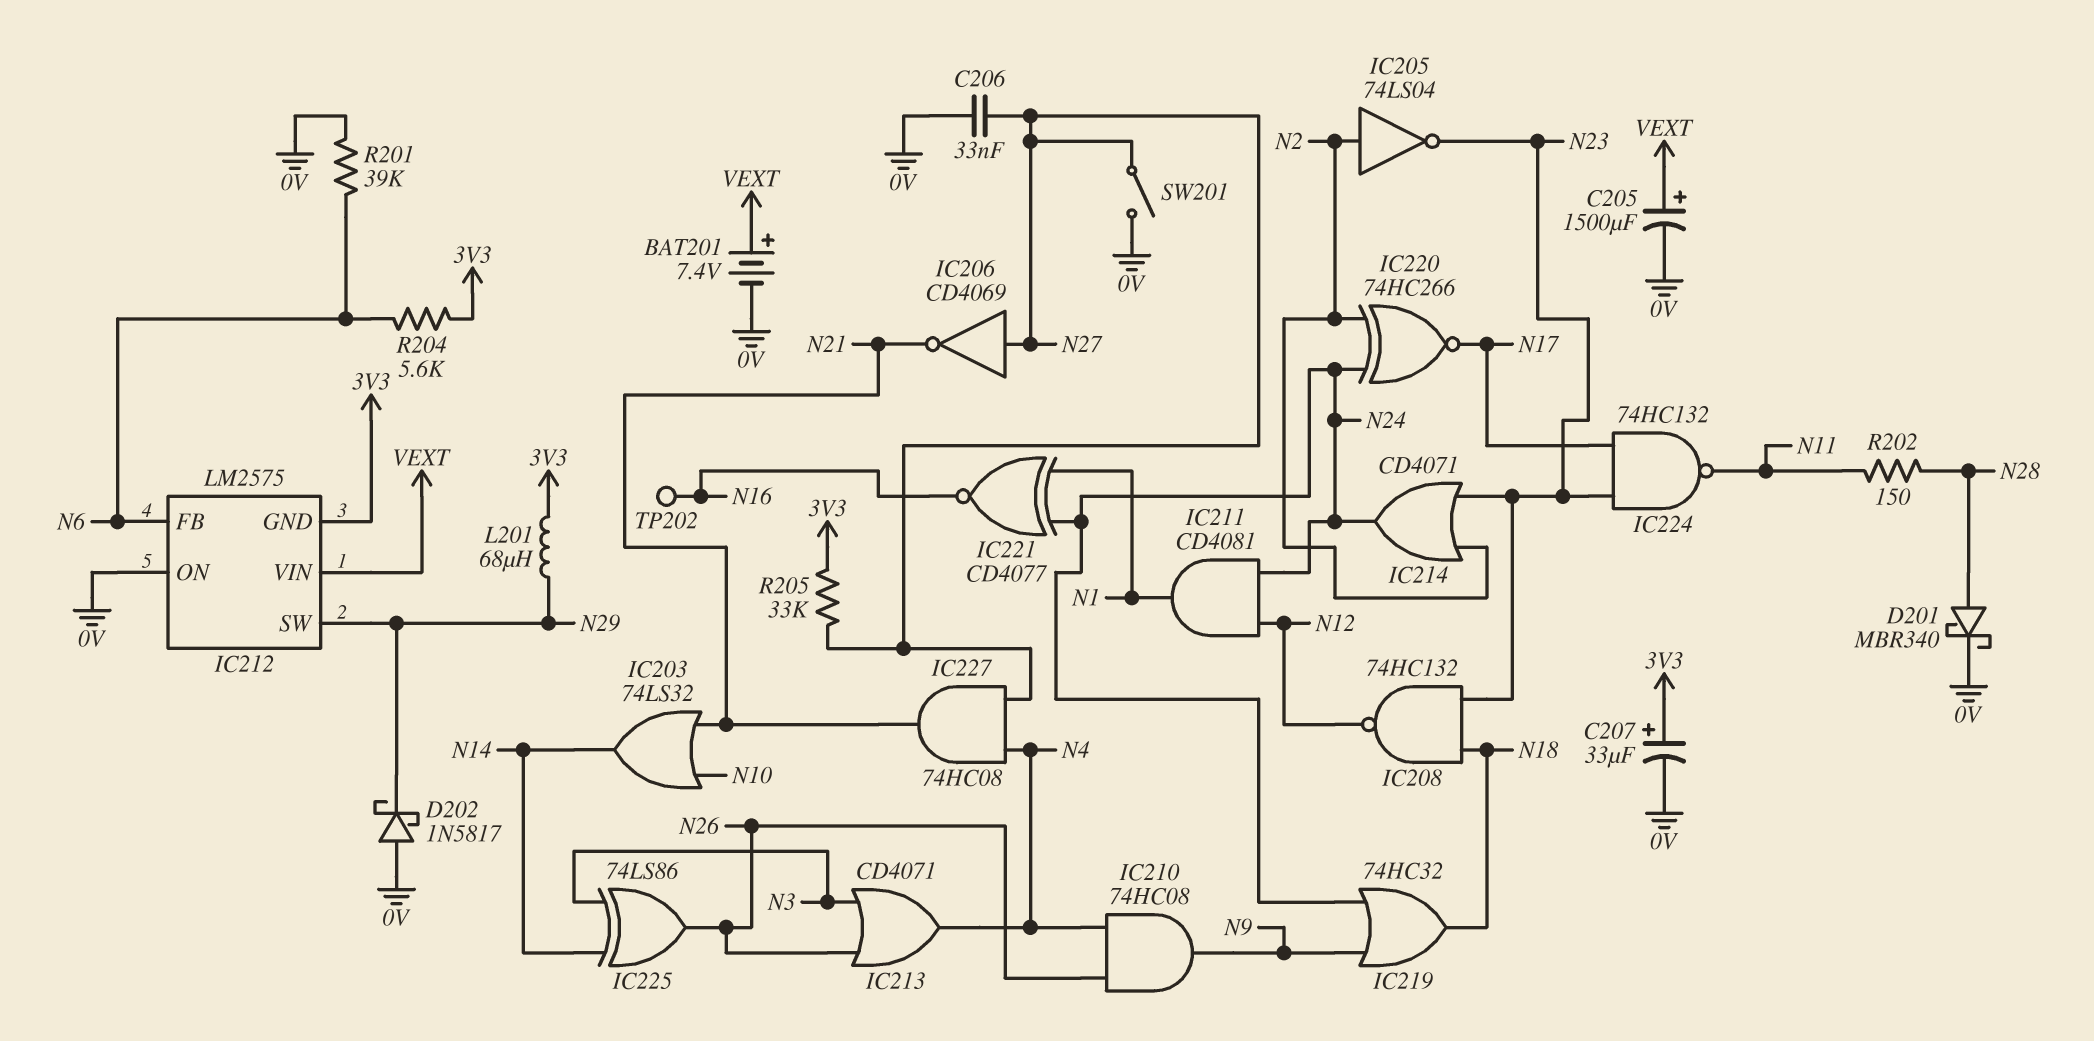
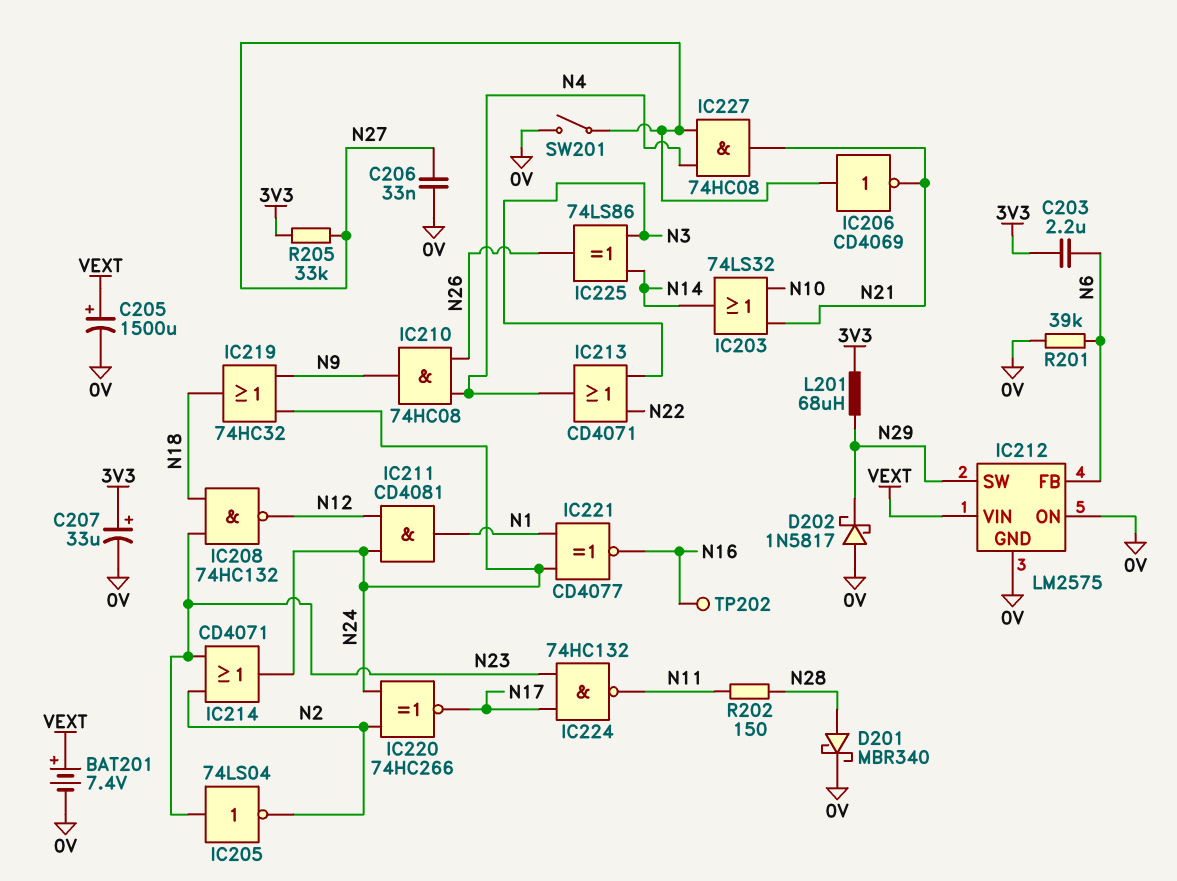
C203: none -> 2.2uF (3V3, N6)
IC205: NOT 74LS04 (in N2, out N23) -> NOT 74LS04 (in N23, out N2)
IC212 pin GND: 3V3 -> 0V
IC213: OR CD4071 (in N3, in N26, out N4) -> OR CD4071 (in N3, in N22, out N4)
R204: 5.6k (3V3, N6) -> none

